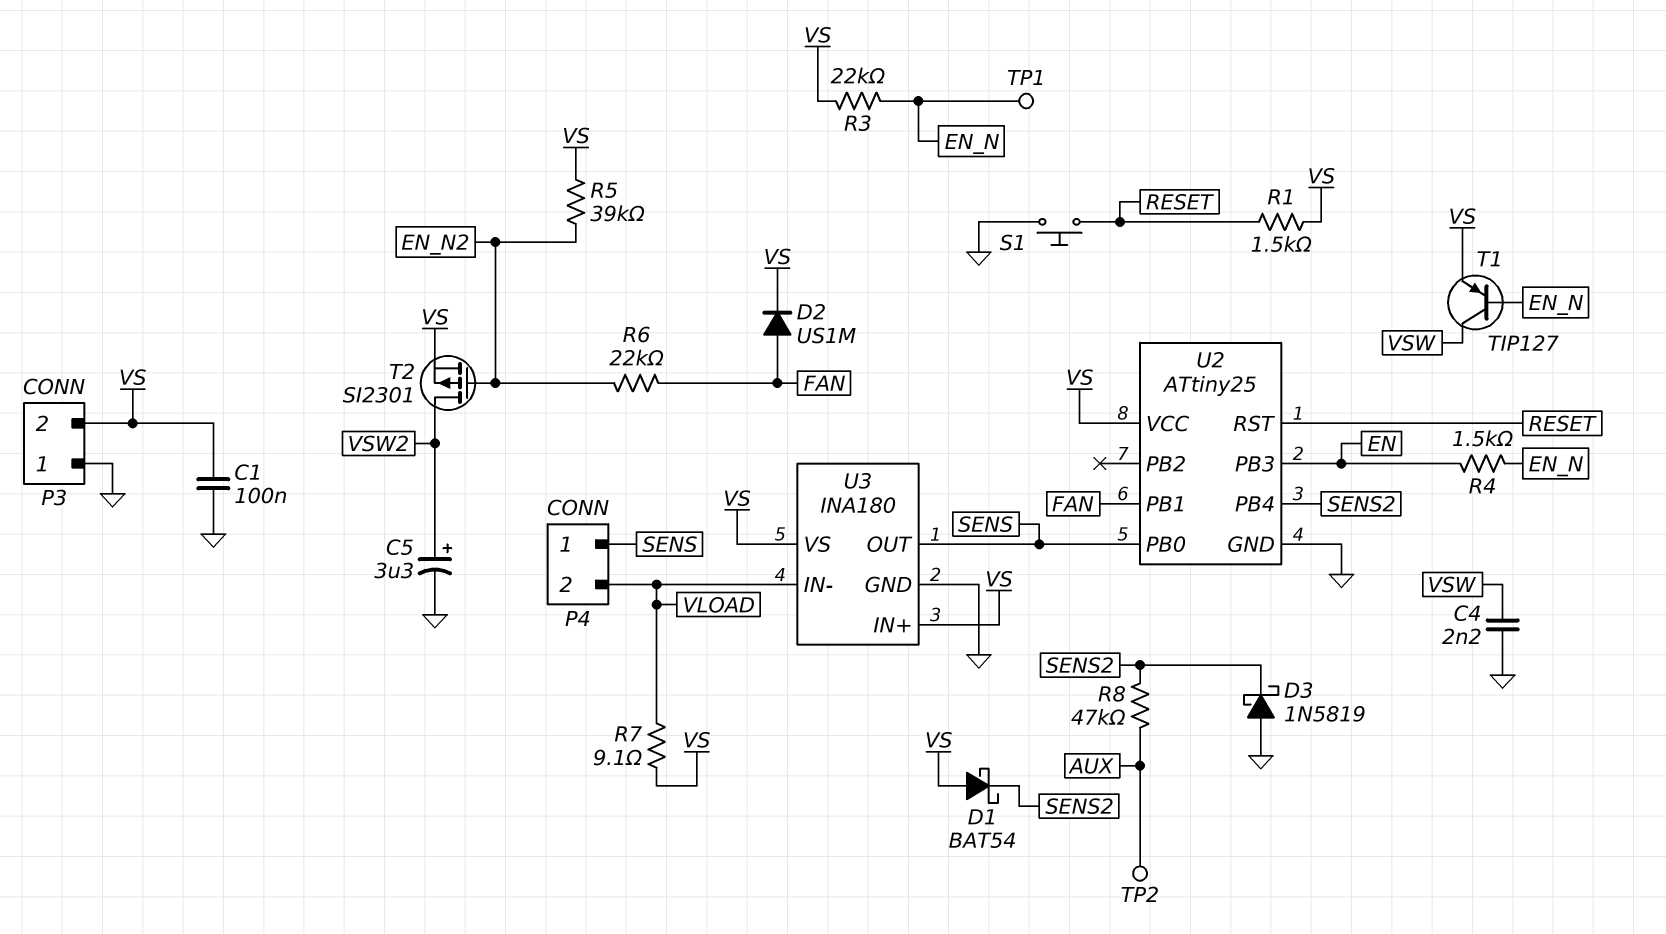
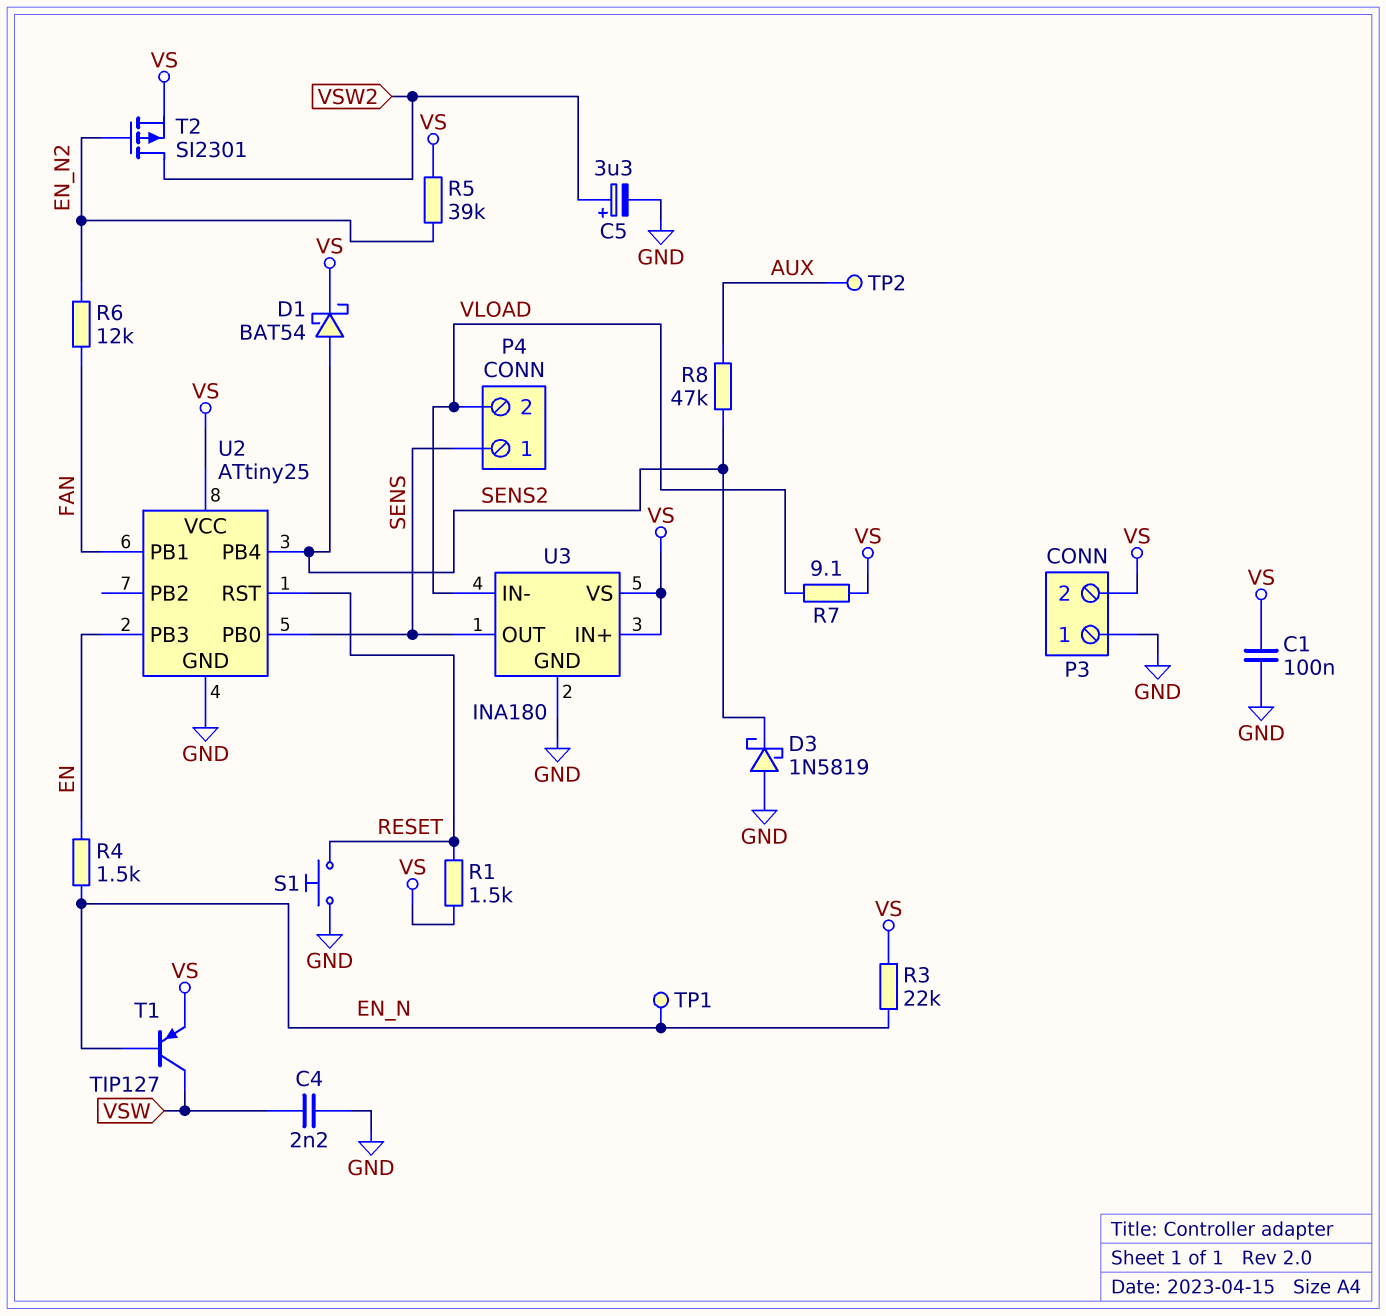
D1: schottky BAT54 (A VS, K SENS2) -> schottky BAT54 (A SENS2, K VS)
D2: diode US1M (A FAN, K VS) -> none
R6: 22k (EN_N2, FAN) -> 12k (EN_N2, FAN)

